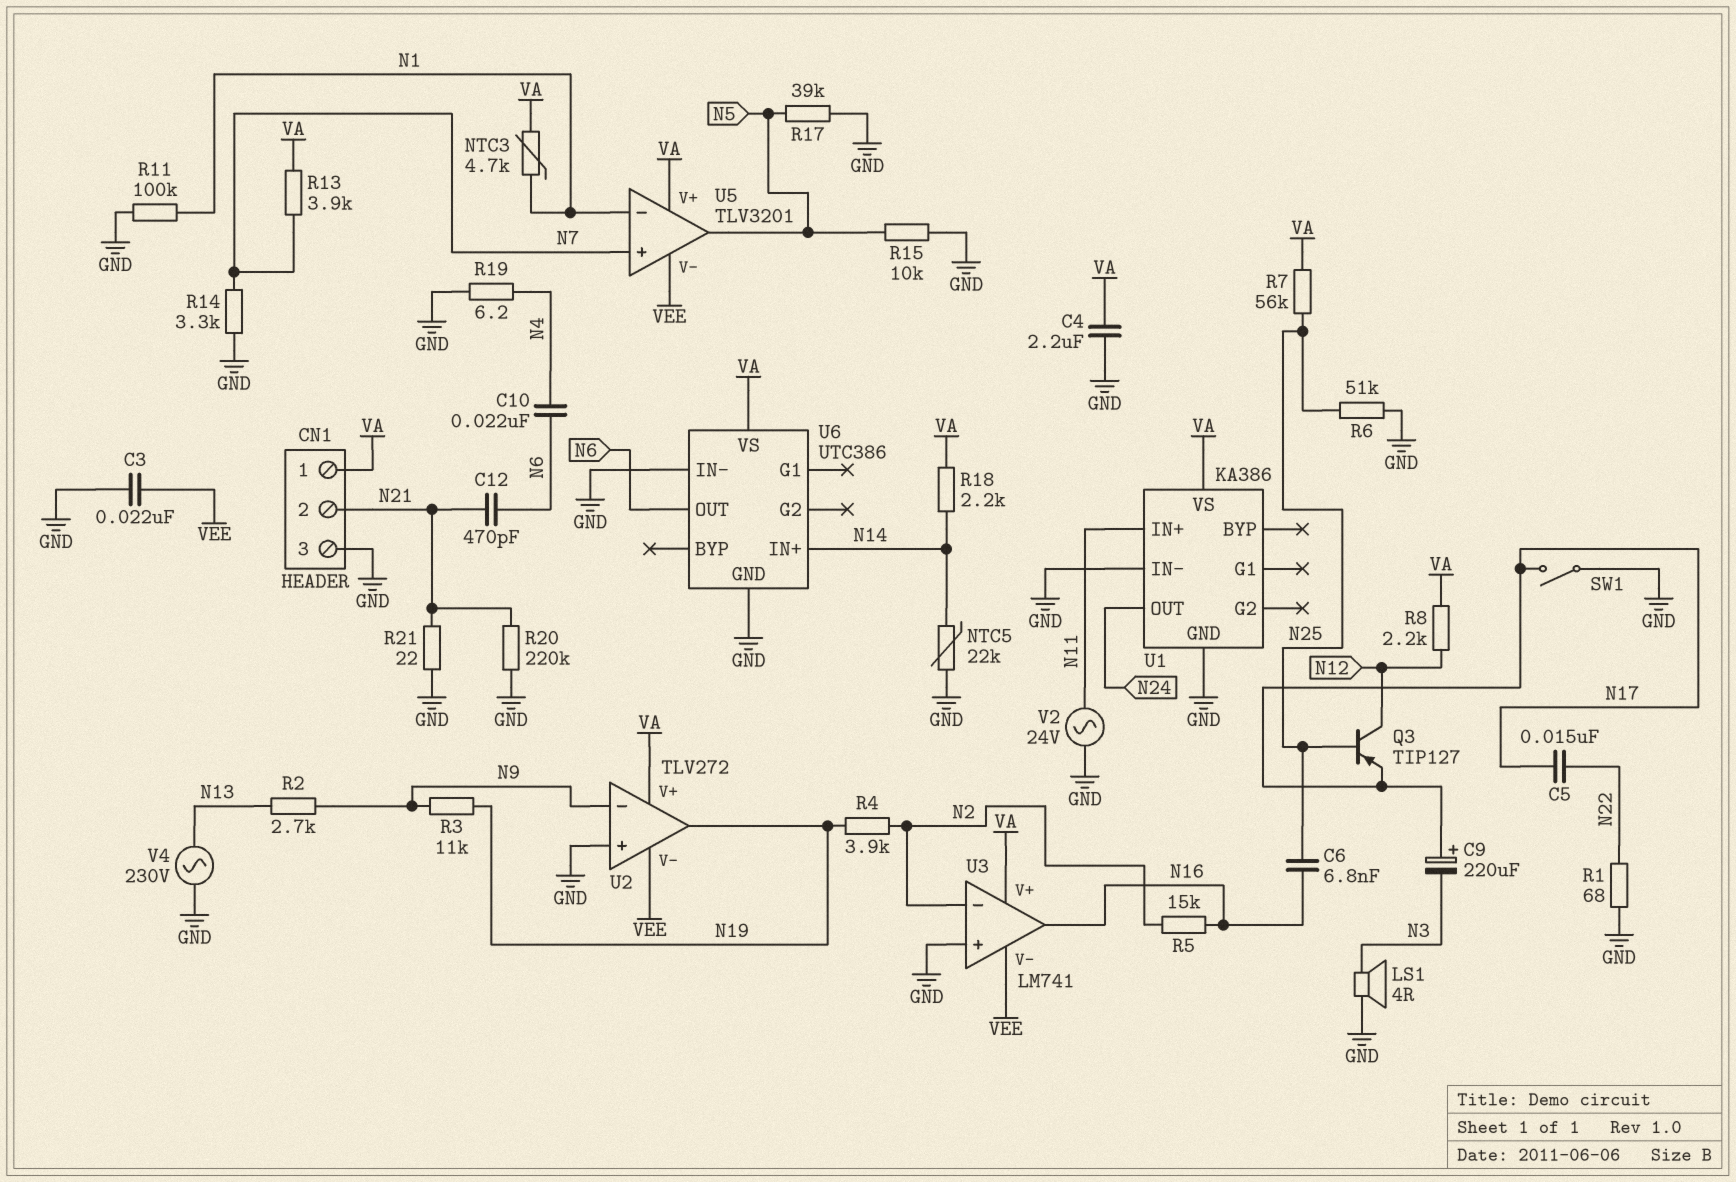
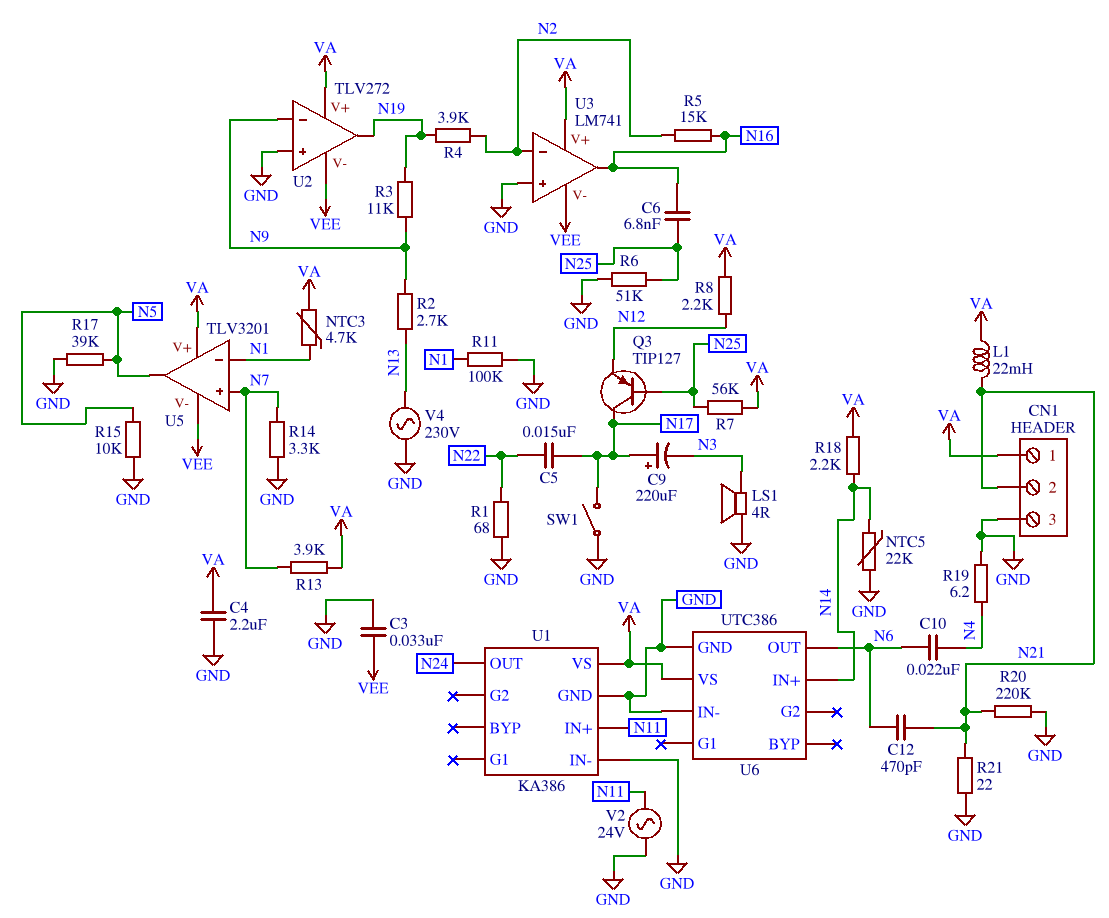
C3: 22nF (GND, VEE) -> 33nF (GND, VEE)
L1: none -> 22mH (N21, VA)
Q3: PNP TIP127 (B N25, C N12, E N17) -> PNP TIP127 (B N25, C N17, E N12)

